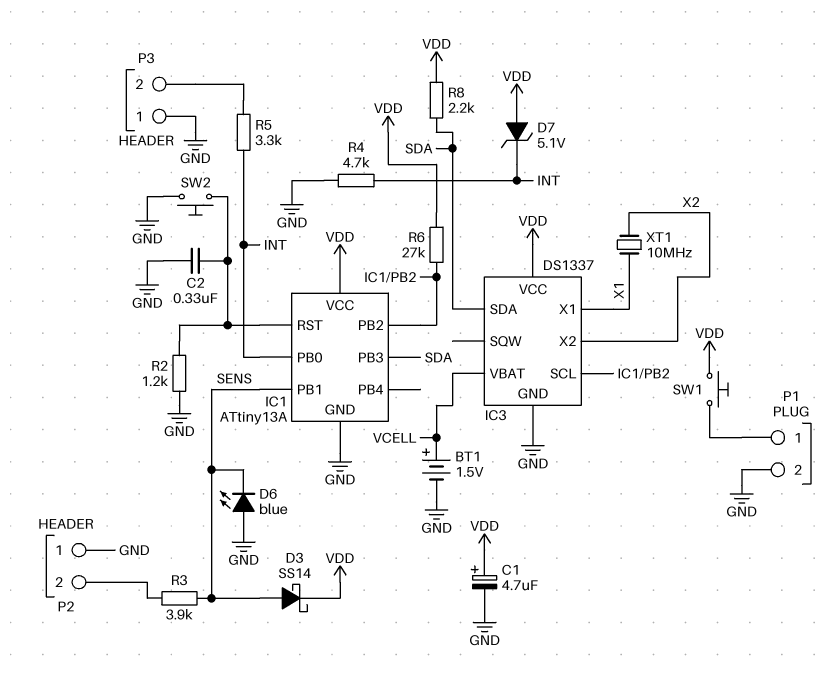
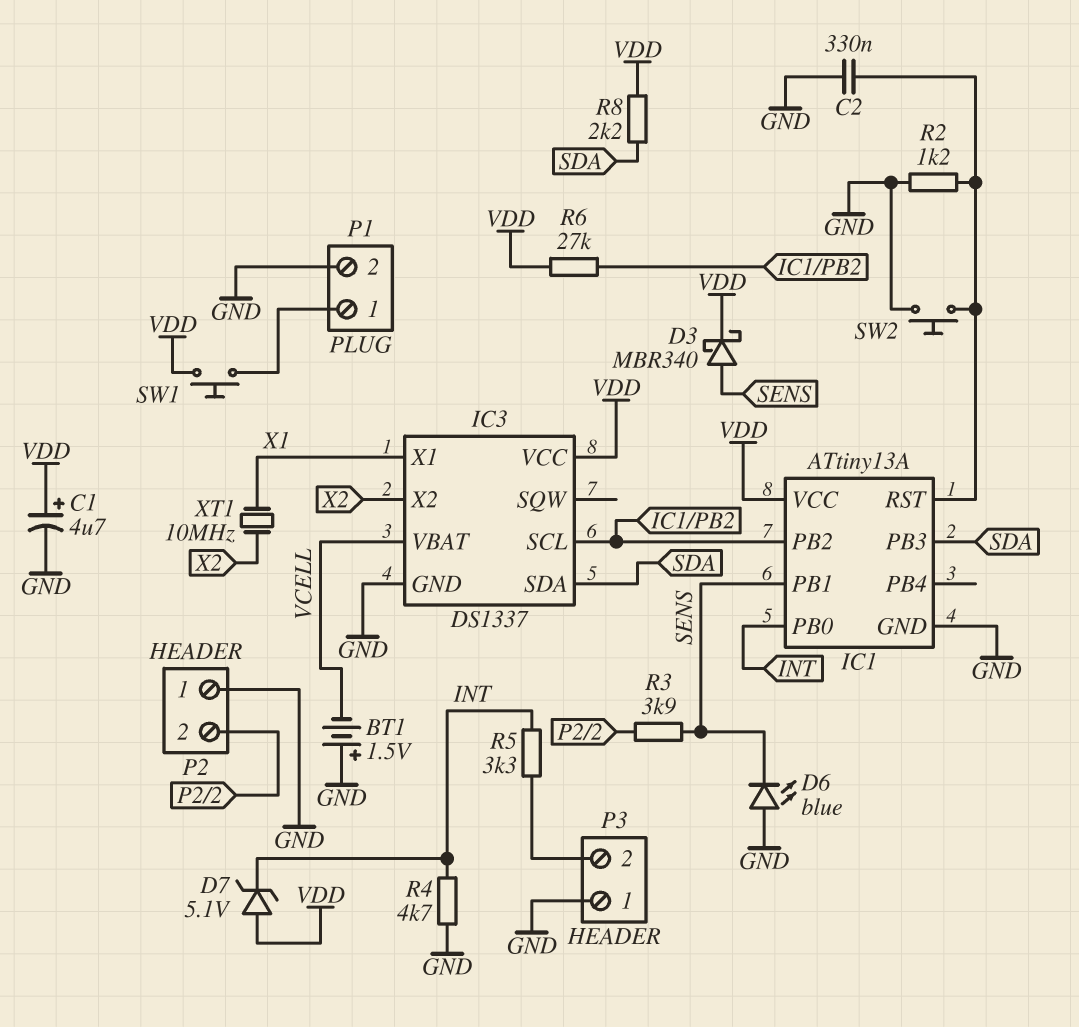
BT1: 1.5V (plus VCELL, minus GND) -> 1.5V (plus GND, minus VCELL)
D3: schottky SS14 (A SENS, K VDD) -> schottky MBR340 (A SENS, K VDD)

